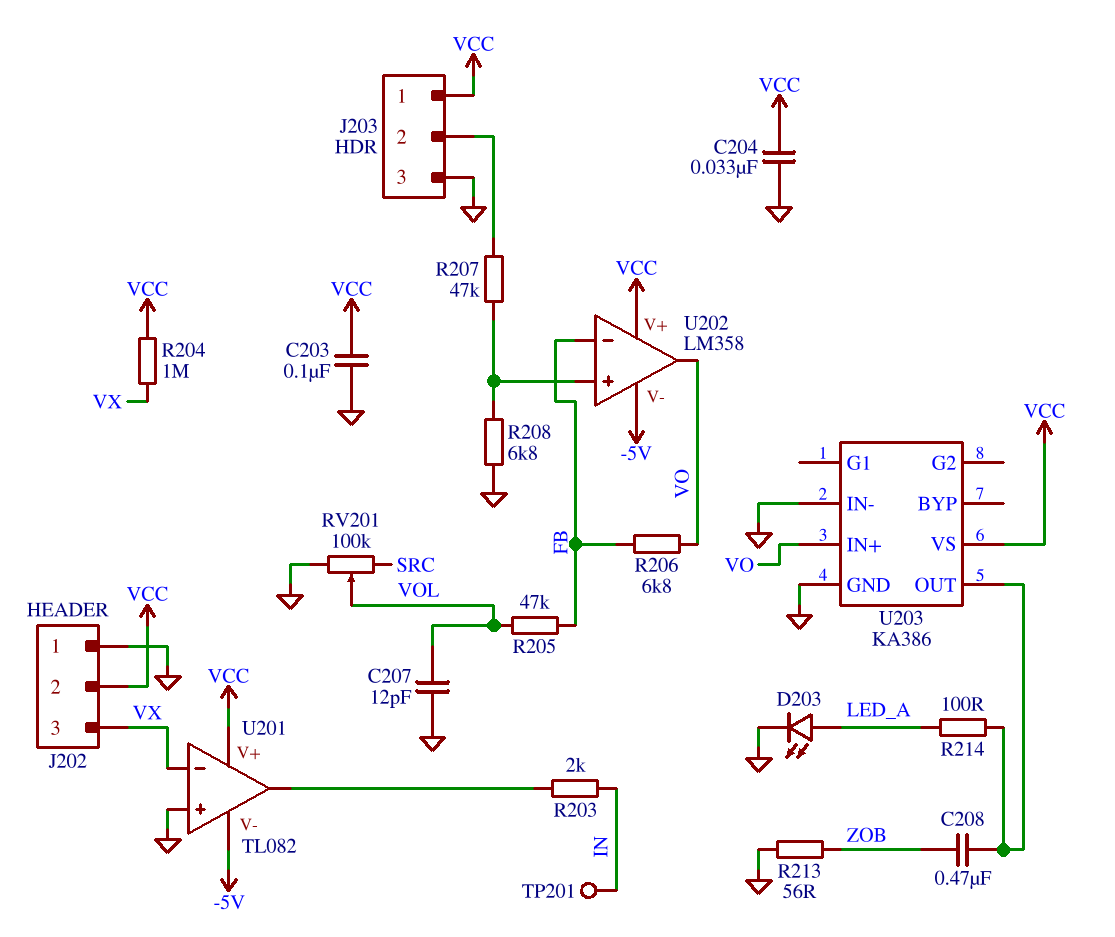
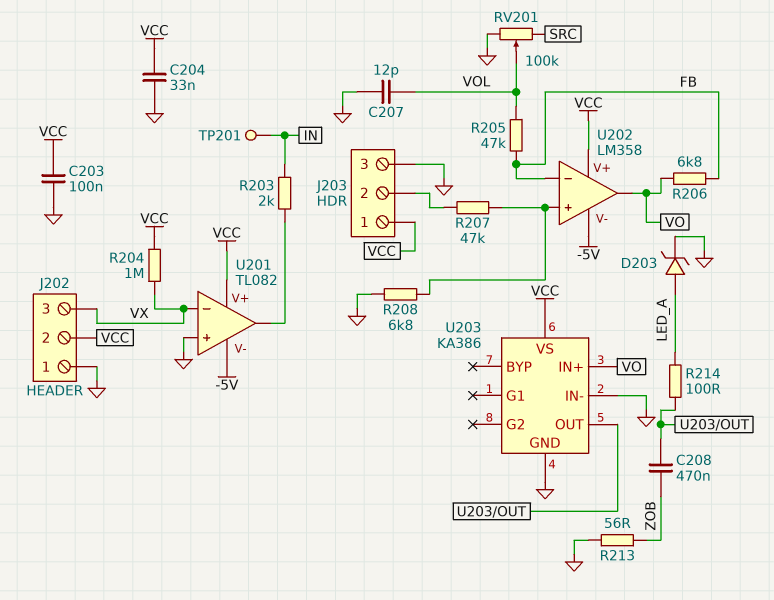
D203: LED (A LED_A, K GND) -> zener (A LED_A, K GND)

